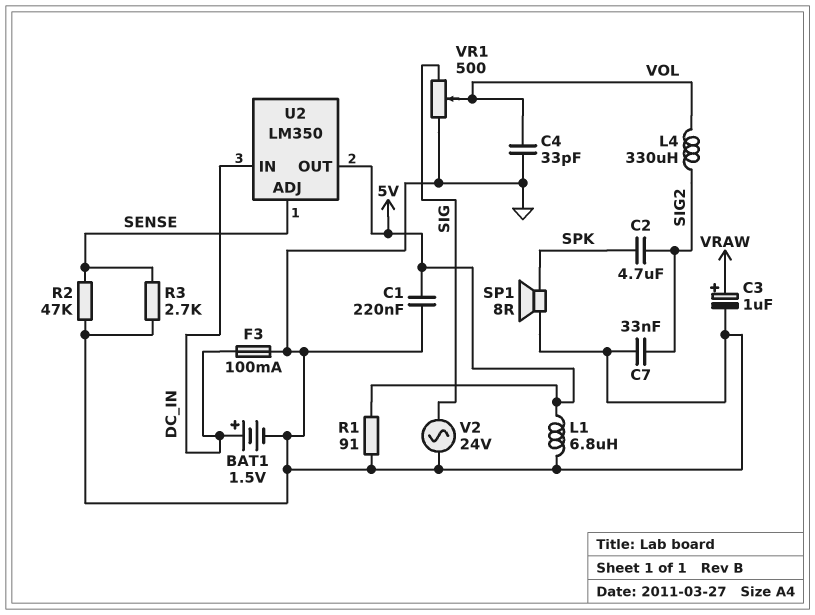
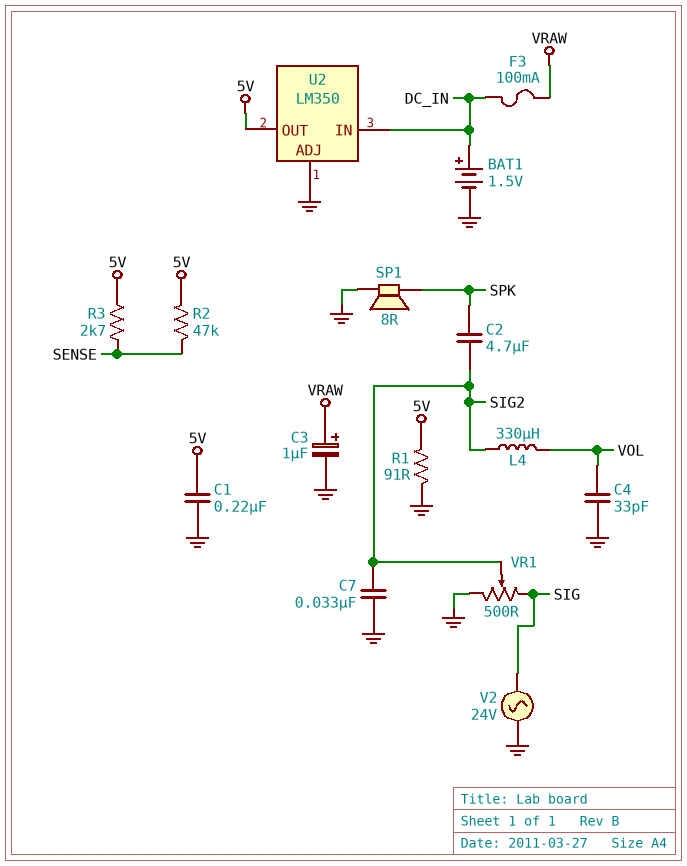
F3: 100mA (DC_IN, GND) -> 100mA (DC_IN, VRAW)
L1: 6.8uH (5V, GND) -> none
R2: 47k (GND, SENSE) -> 47k (5V, SENSE)
R3: 2.7k (GND, SENSE) -> 2.7k (5V, SENSE)
U2 pin ADJ: SENSE -> GND
VR1: 500 (GND, SIG, wiper VOL) -> 500 (GND, SIG, wiper SIG2)

